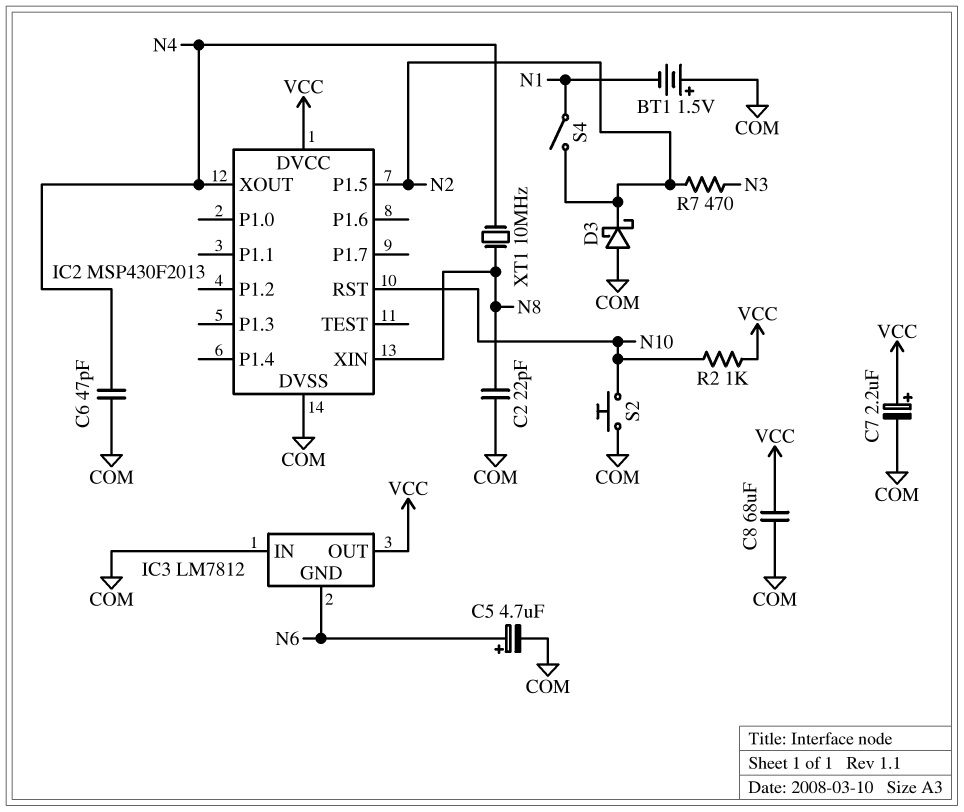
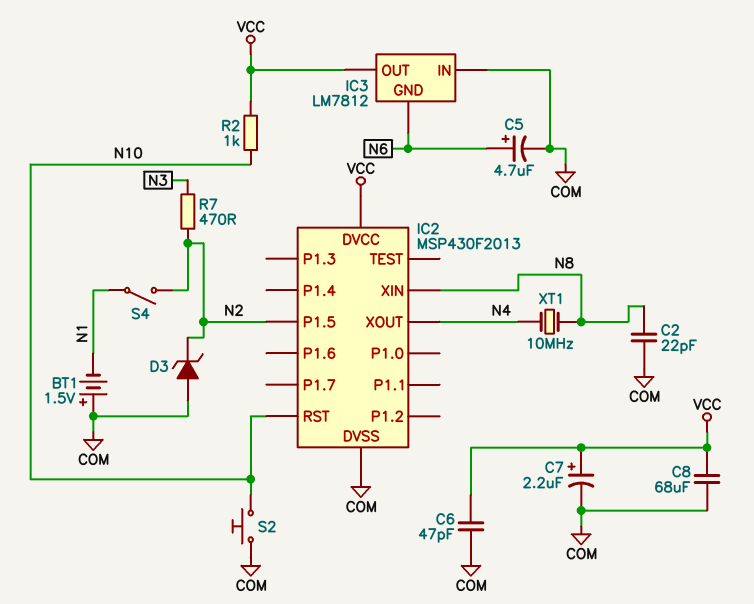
C6: 47pF (COM, N4) -> 47pF (COM, VCC)
D3: schottky (A COM, K N2) -> zener (A COM, K N2)

